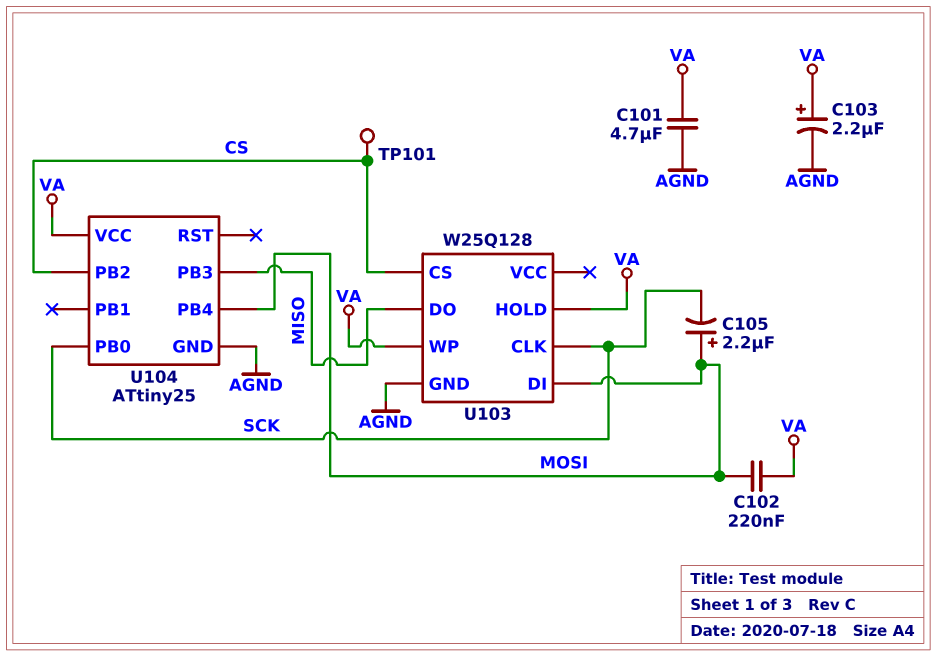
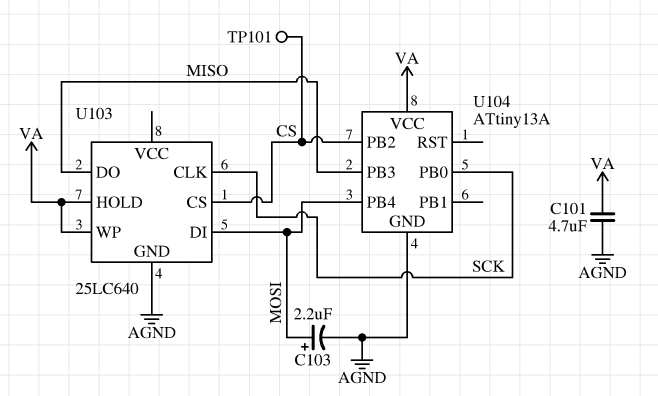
C102: 220nF (MOSI, VA) -> none
C103: 2.2uF (plus VA, minus AGND) -> 2.2uF (plus MOSI, minus AGND)
C105: 2.2uF (plus MOSI, minus SCK) -> none
U103: W25Q128 -> 25LC640
U104: ATtiny25 -> ATtiny13A

